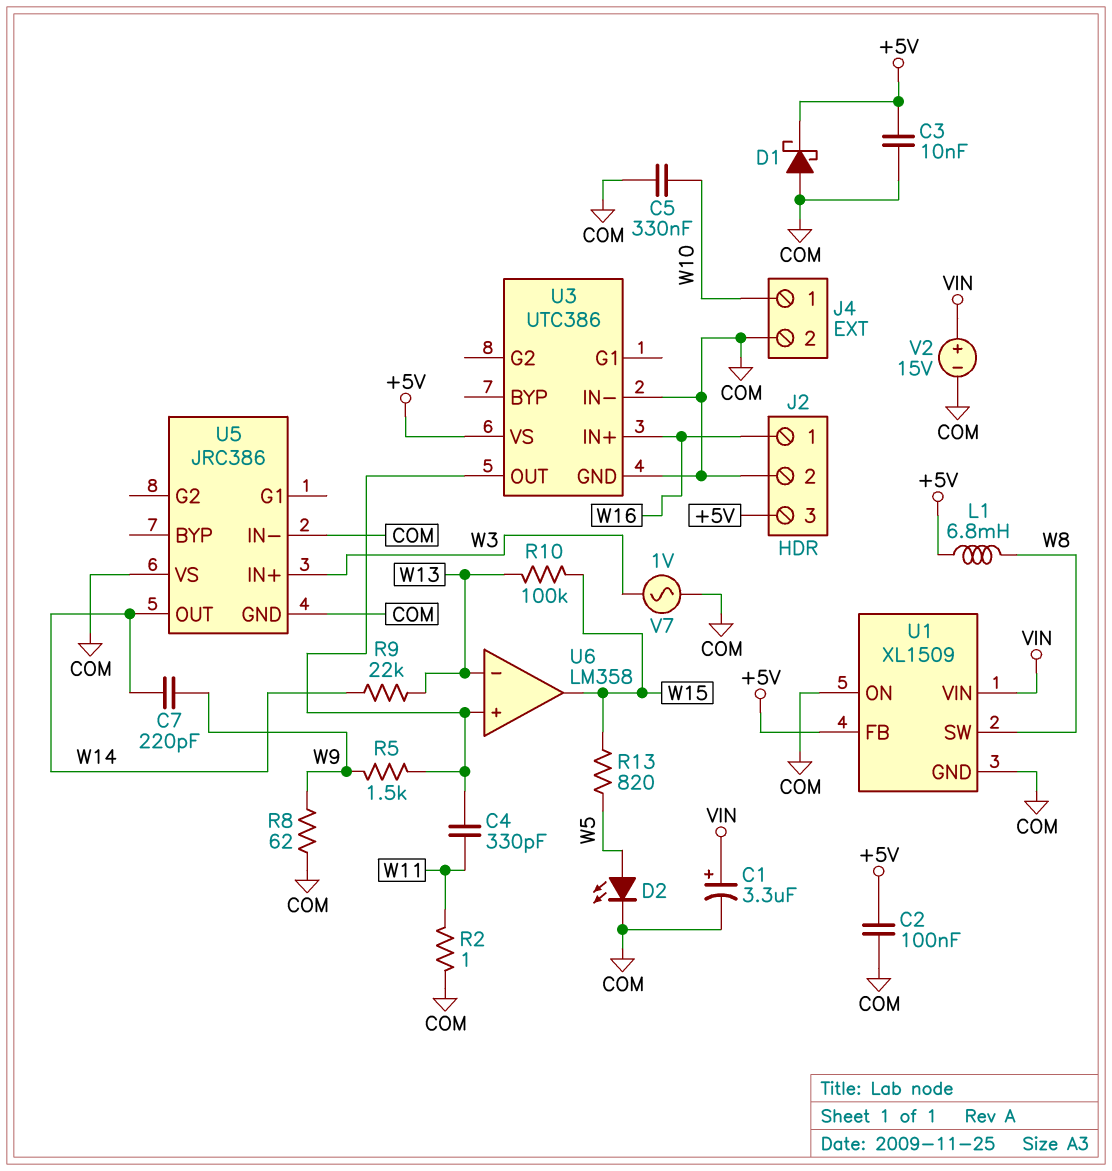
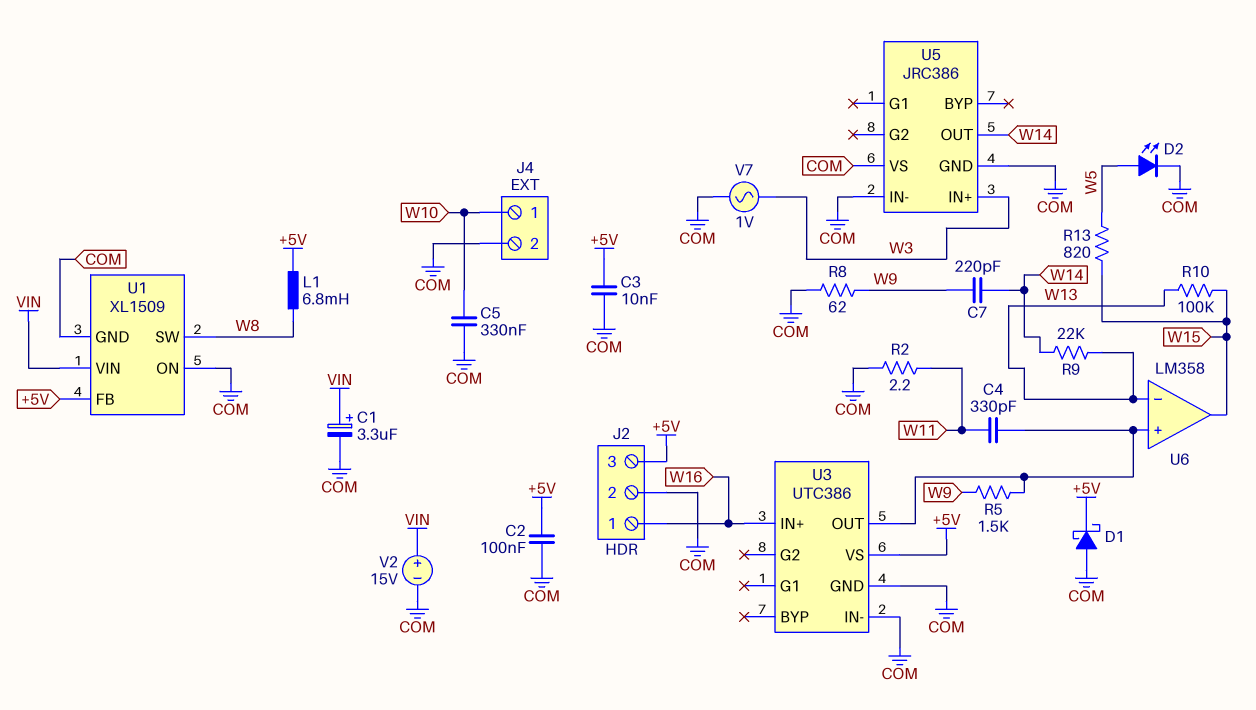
R2: 1 (COM, W11) -> 2.2 (COM, W11)

